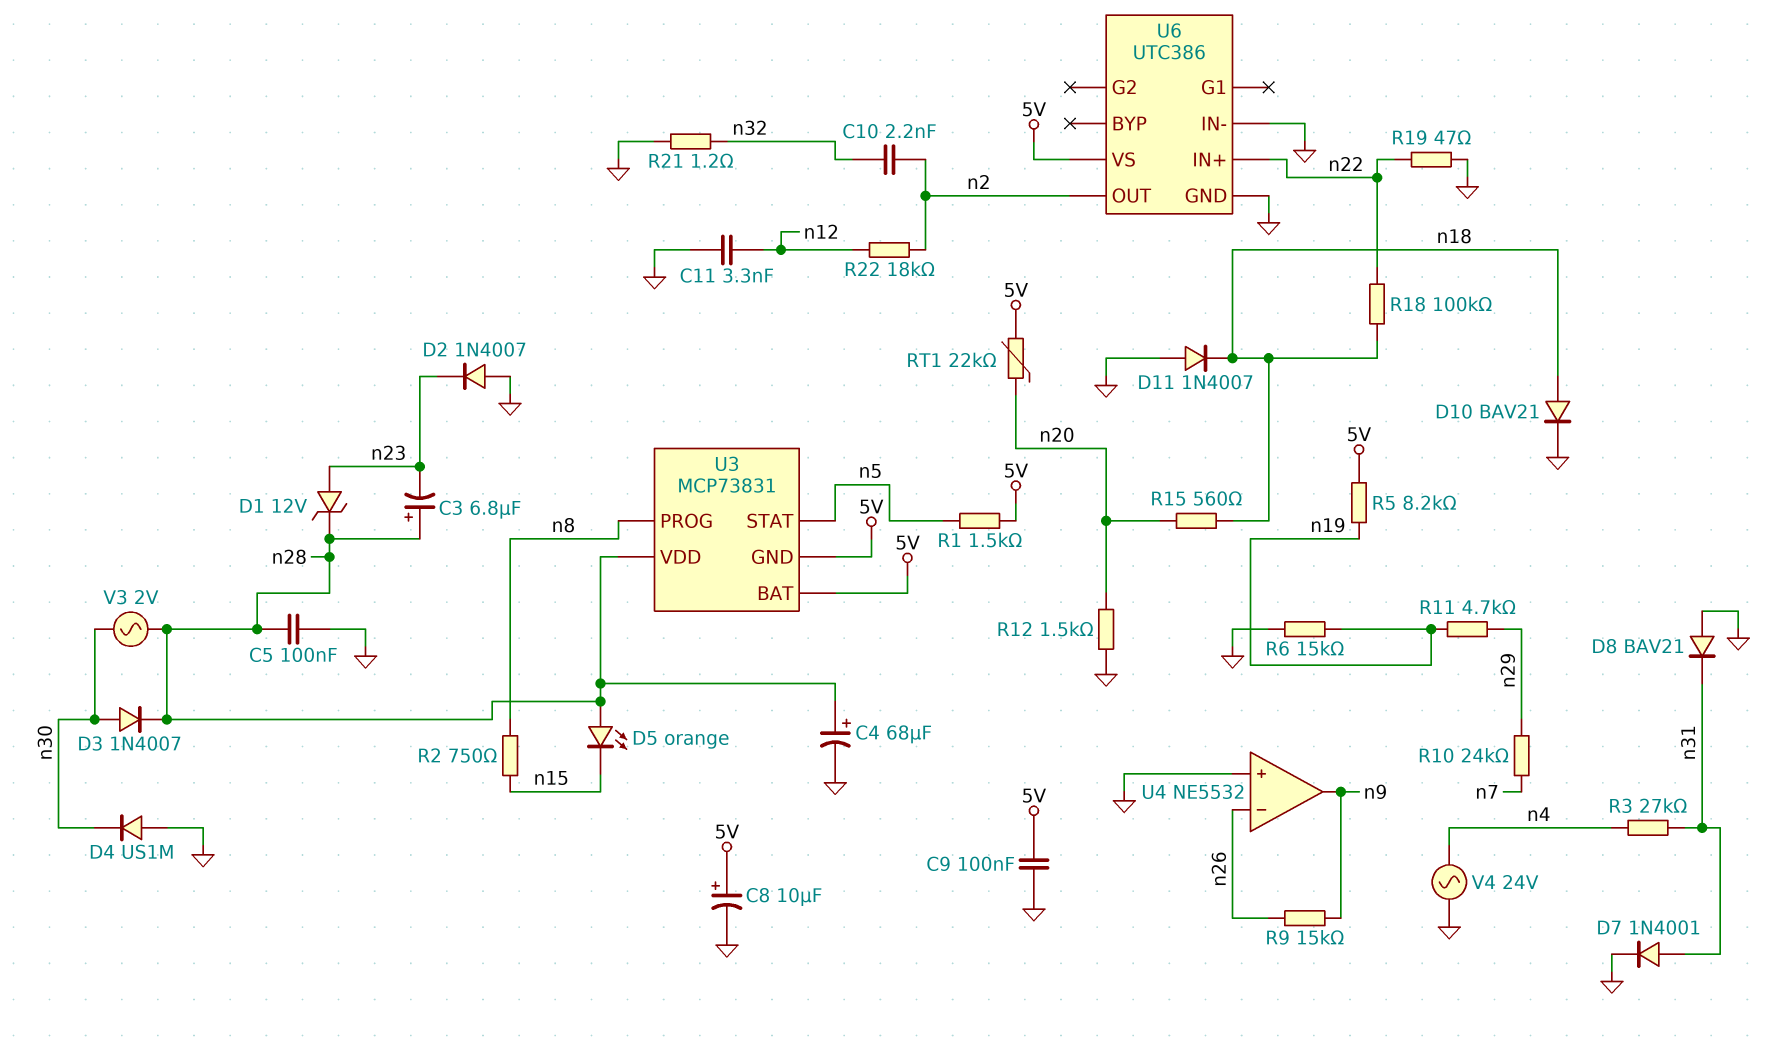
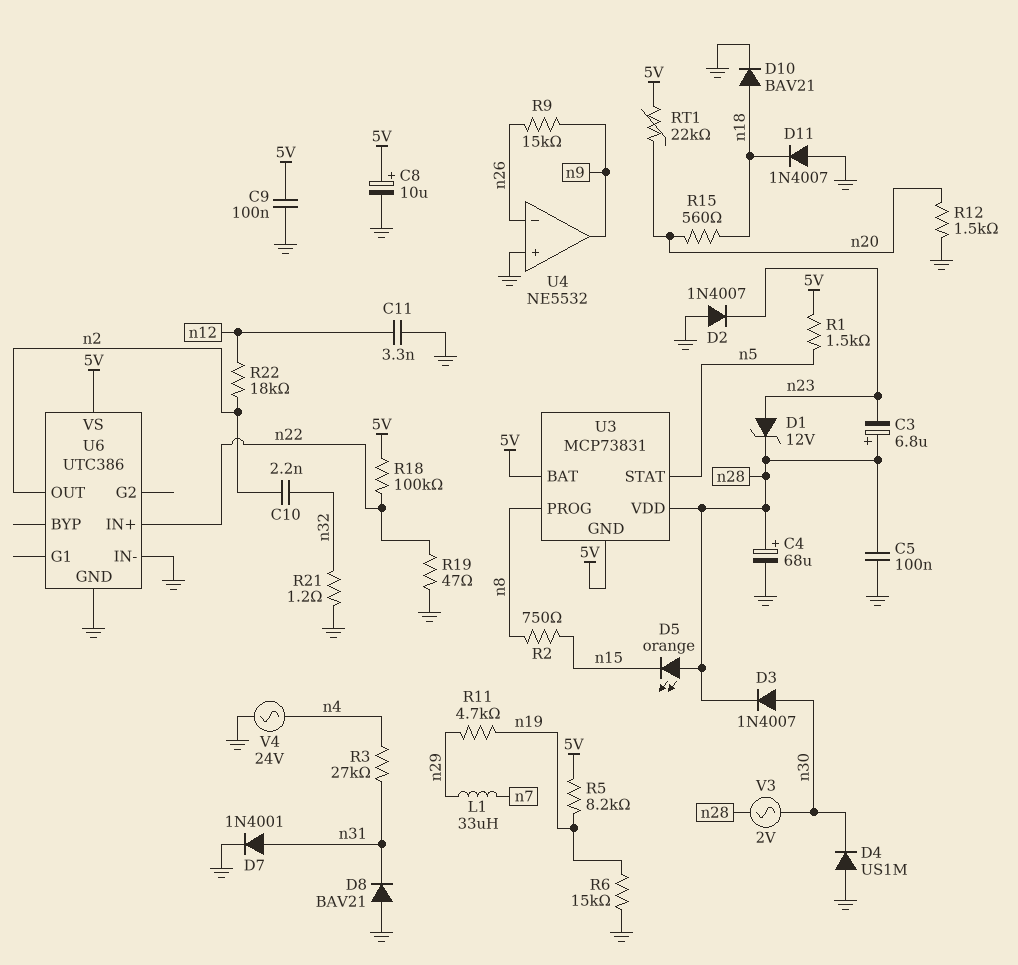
L1: none -> 33uH (n7, n29)
R10: 24k (n7, n29) -> none
R18: 100k (n18, n22) -> 100k (5V, n22)

